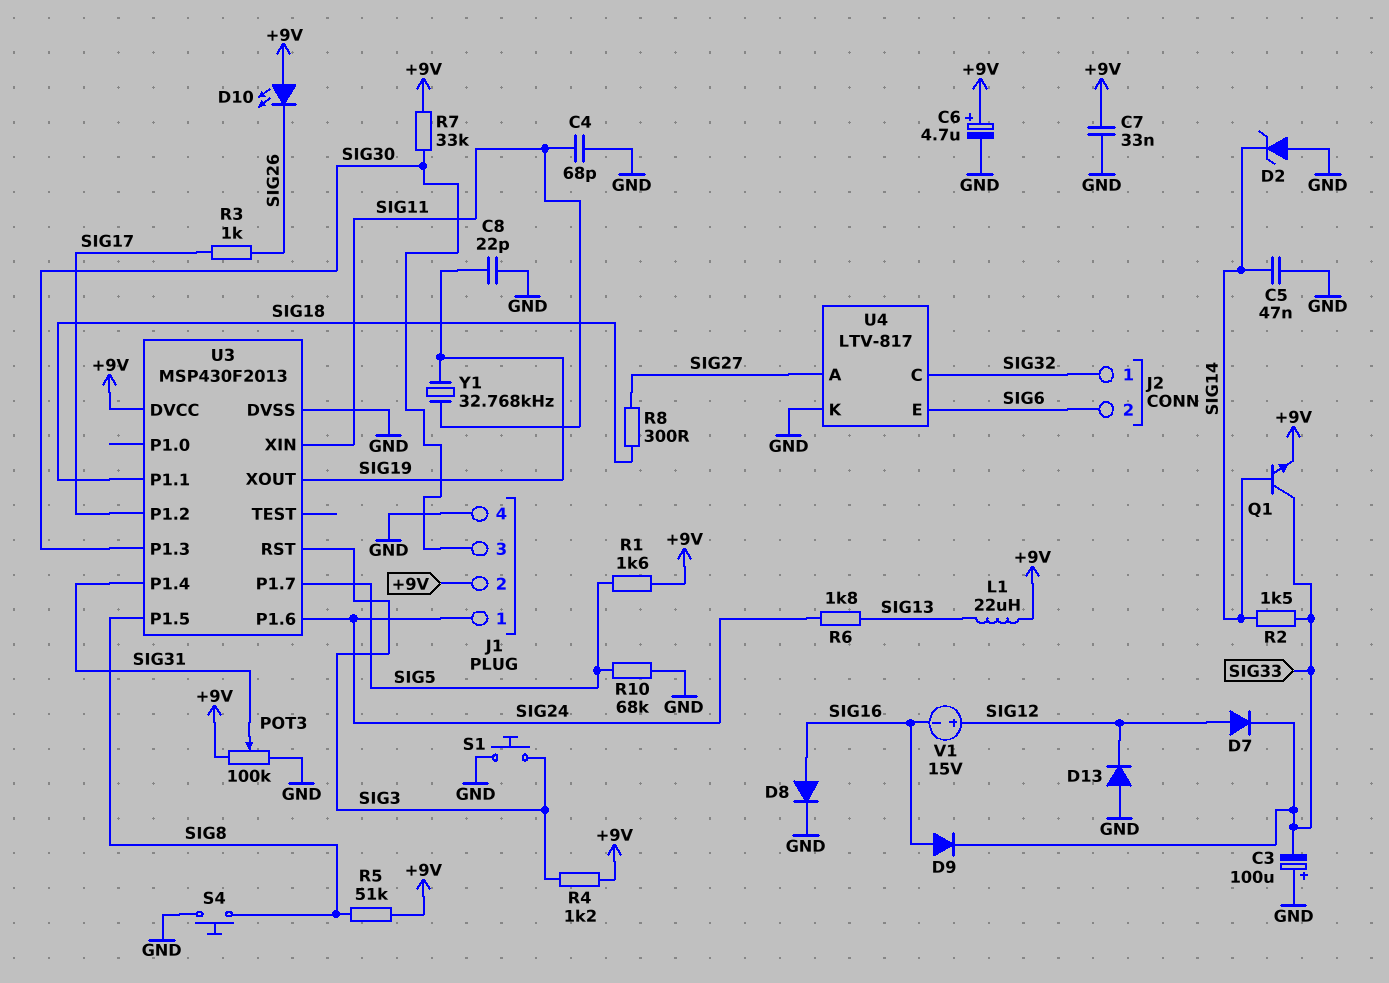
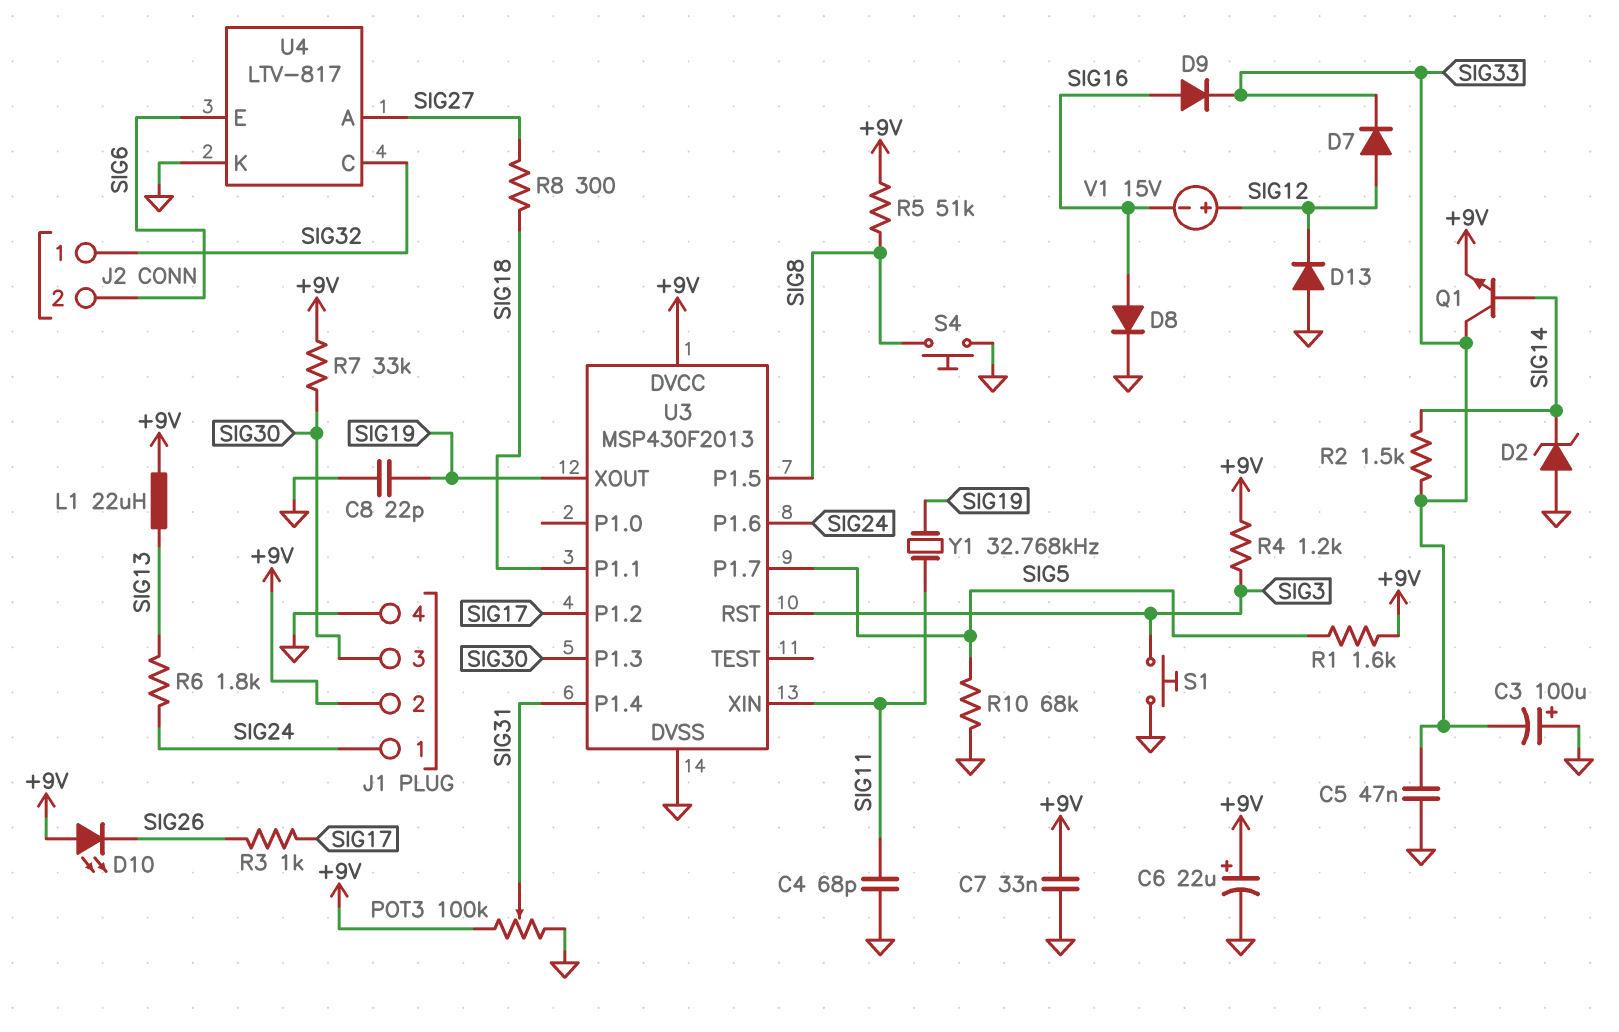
C5: 47nF (GND, SIG14) -> 47nF (GND, SIG33)
C6: 4.7uF (plus +9V, minus GND) -> 22uF (plus +9V, minus GND)

